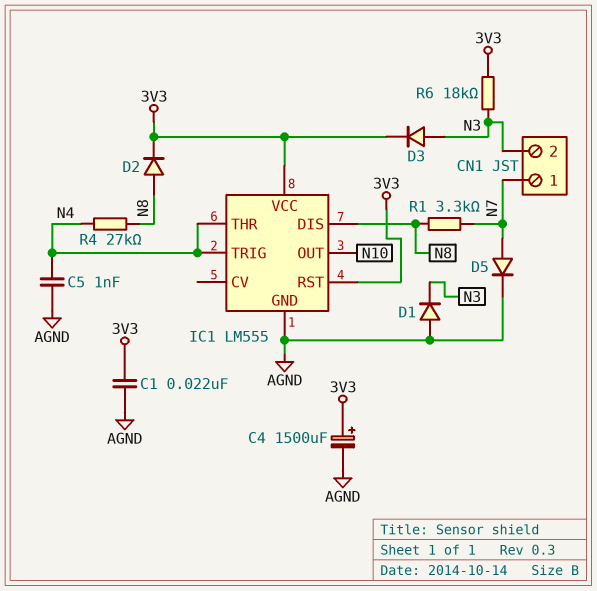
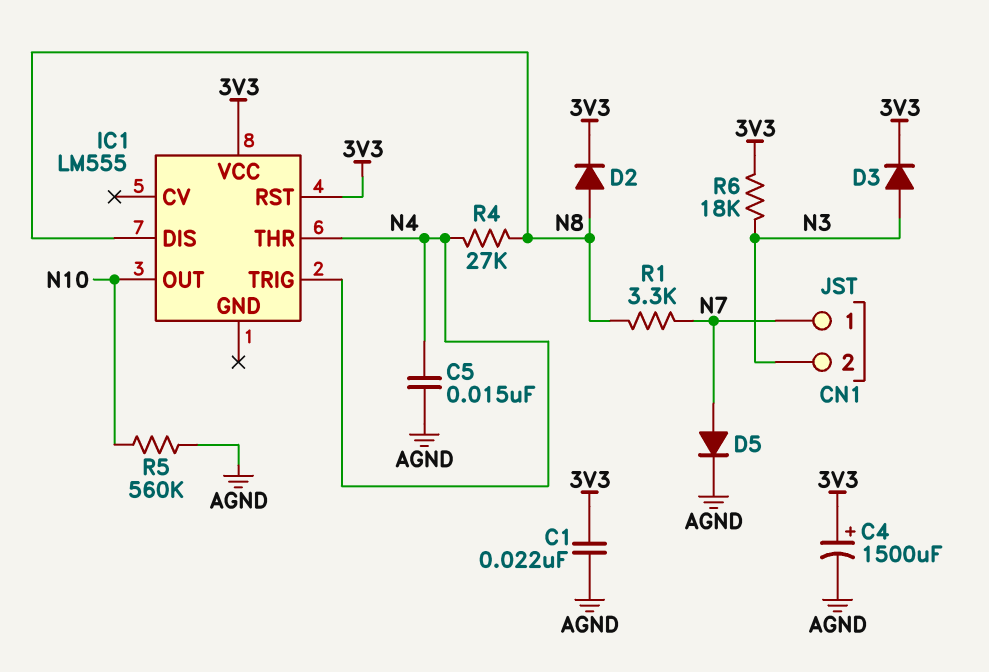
C5: 1nF (AGND, N4) -> 15nF (AGND, N4)
D1: diode (A AGND, K N3) -> none
IC1 pin GND: AGND -> none
R5: none -> 560k (AGND, N10)

